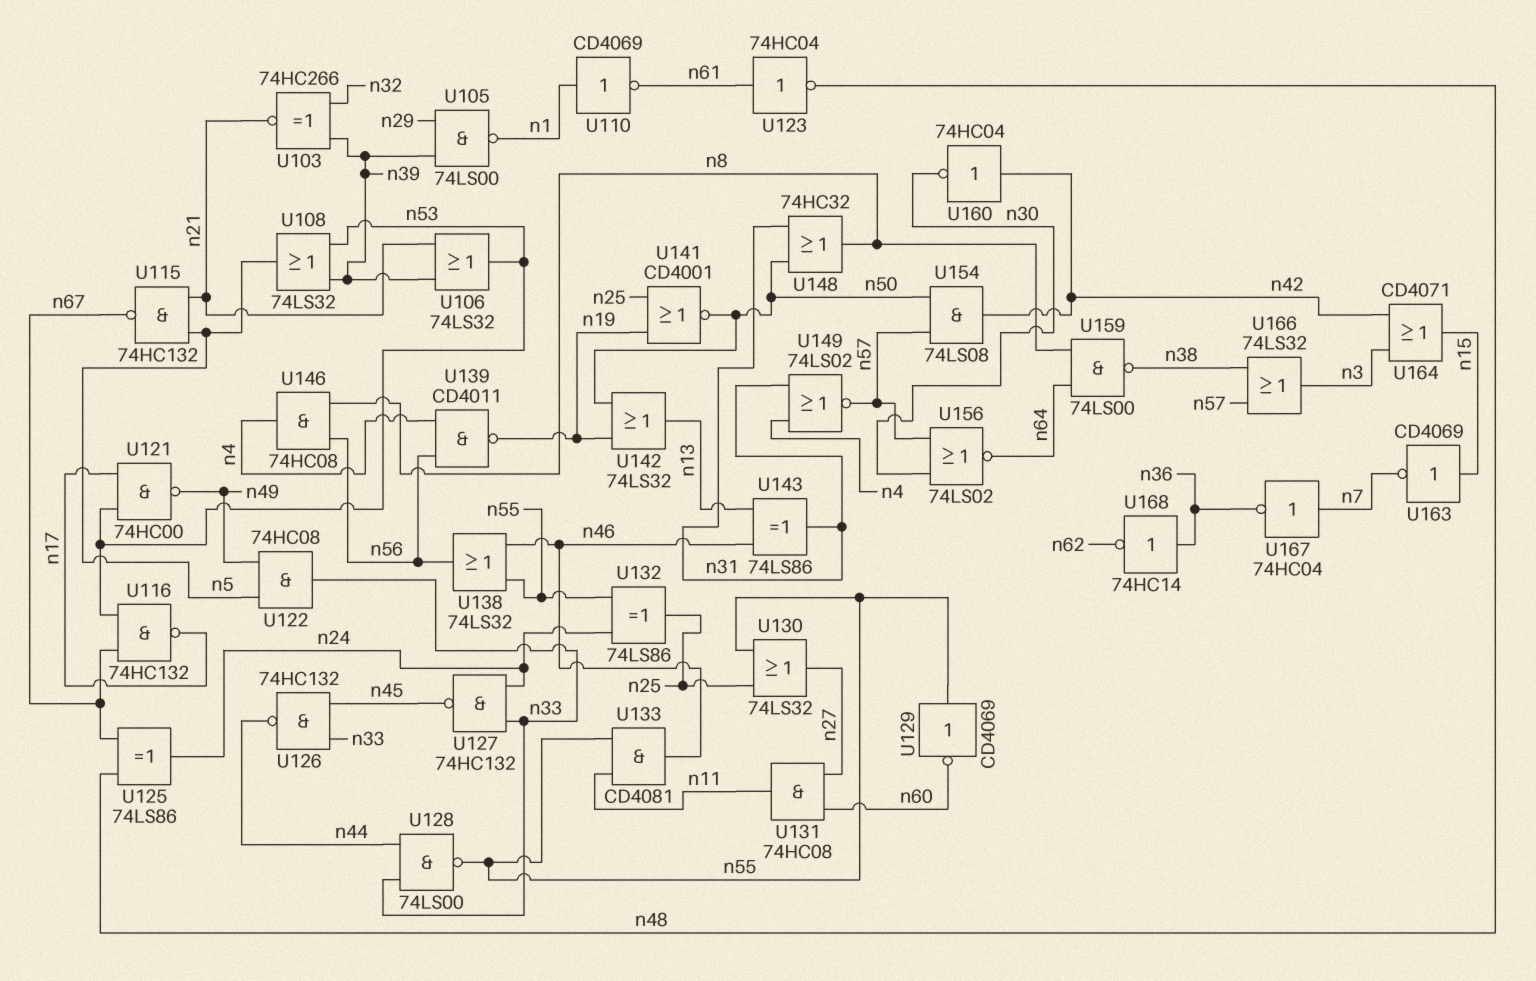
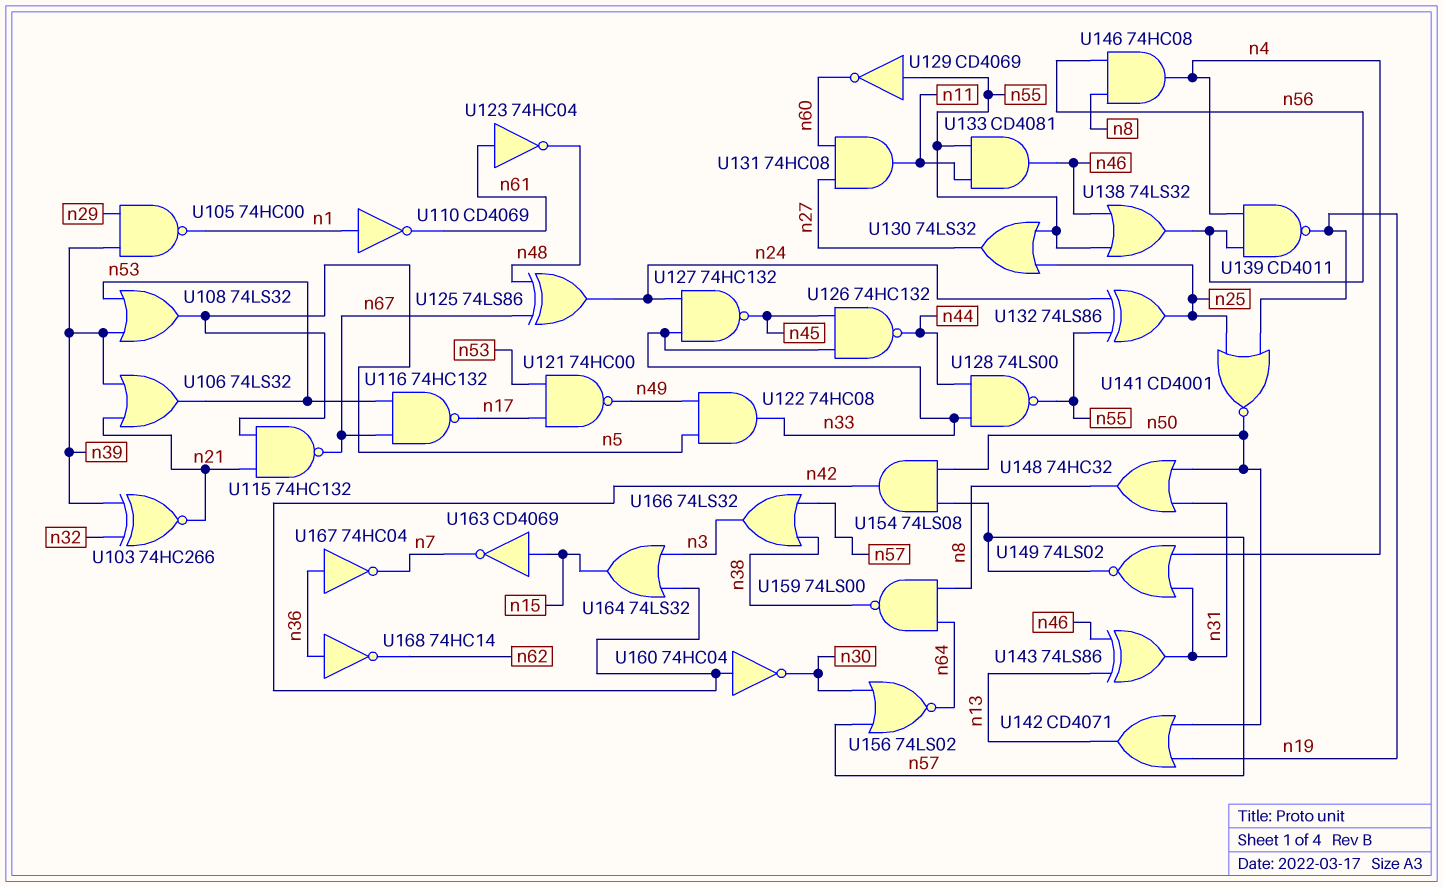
U105: NAND 74LS00 (in n29, in n39, out n1) -> NAND 74HC00 (in n29, in n39, out n1)
U142: OR 74LS32 (in n19, in n50, out n13) -> OR CD4071 (in n19, in n50, out n13)
U164: OR CD4071 (in n3, in n42, out n15) -> OR 74LS32 (in n3, in n42, out n15)
U167: NOT 74HC04 (in n7, out n36) -> NOT 74HC04 (in n36, out n7)

